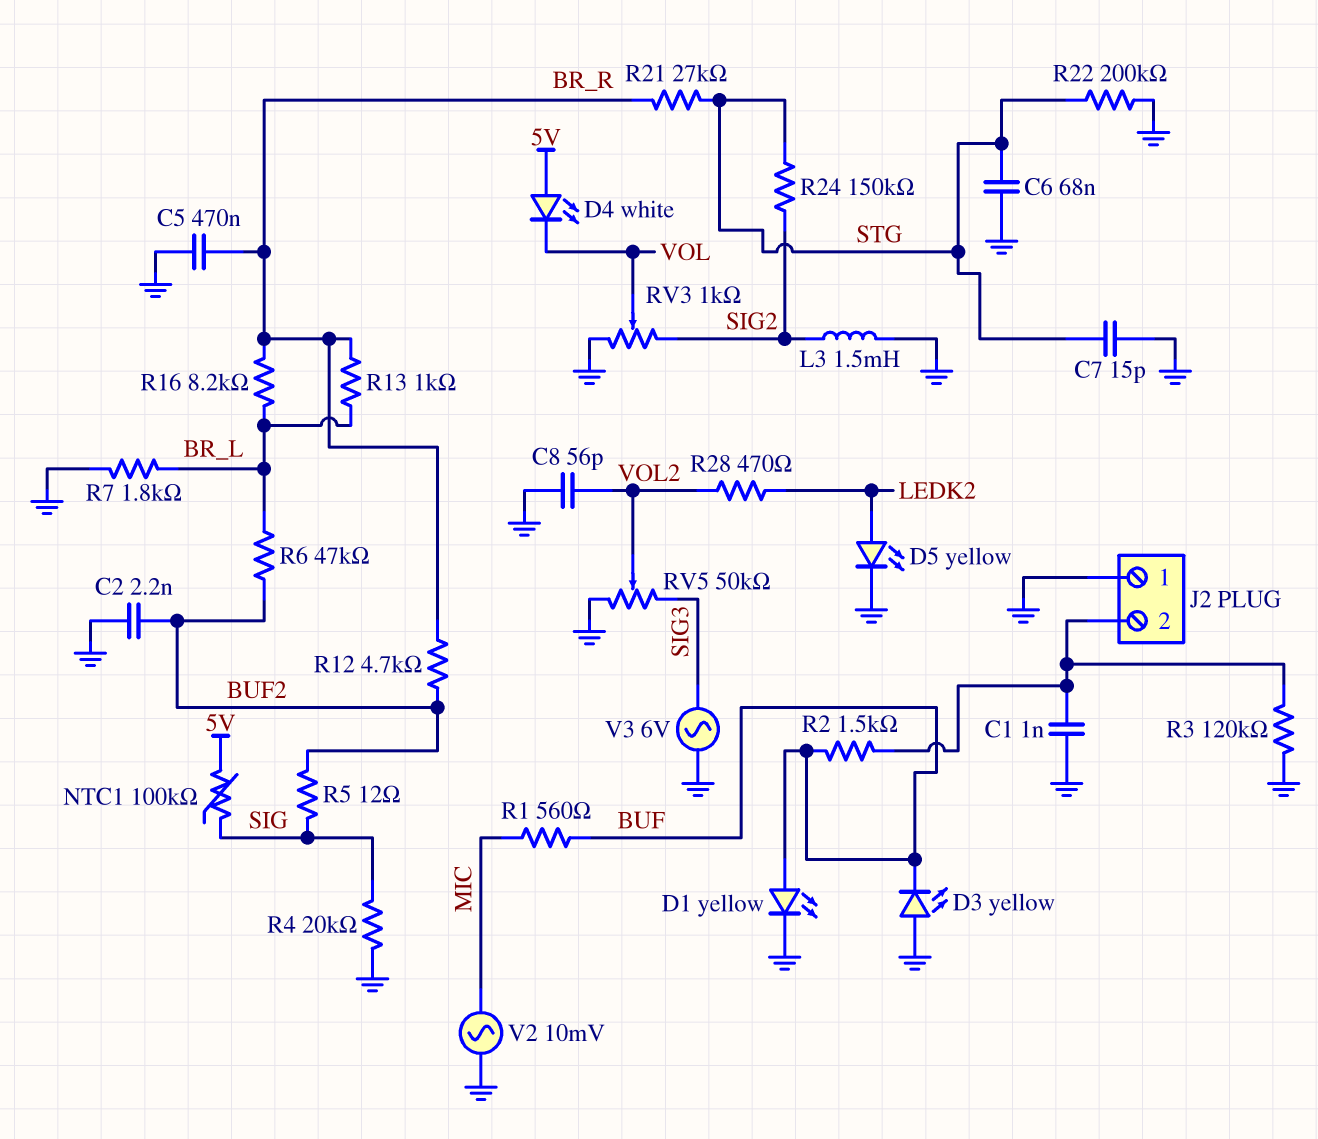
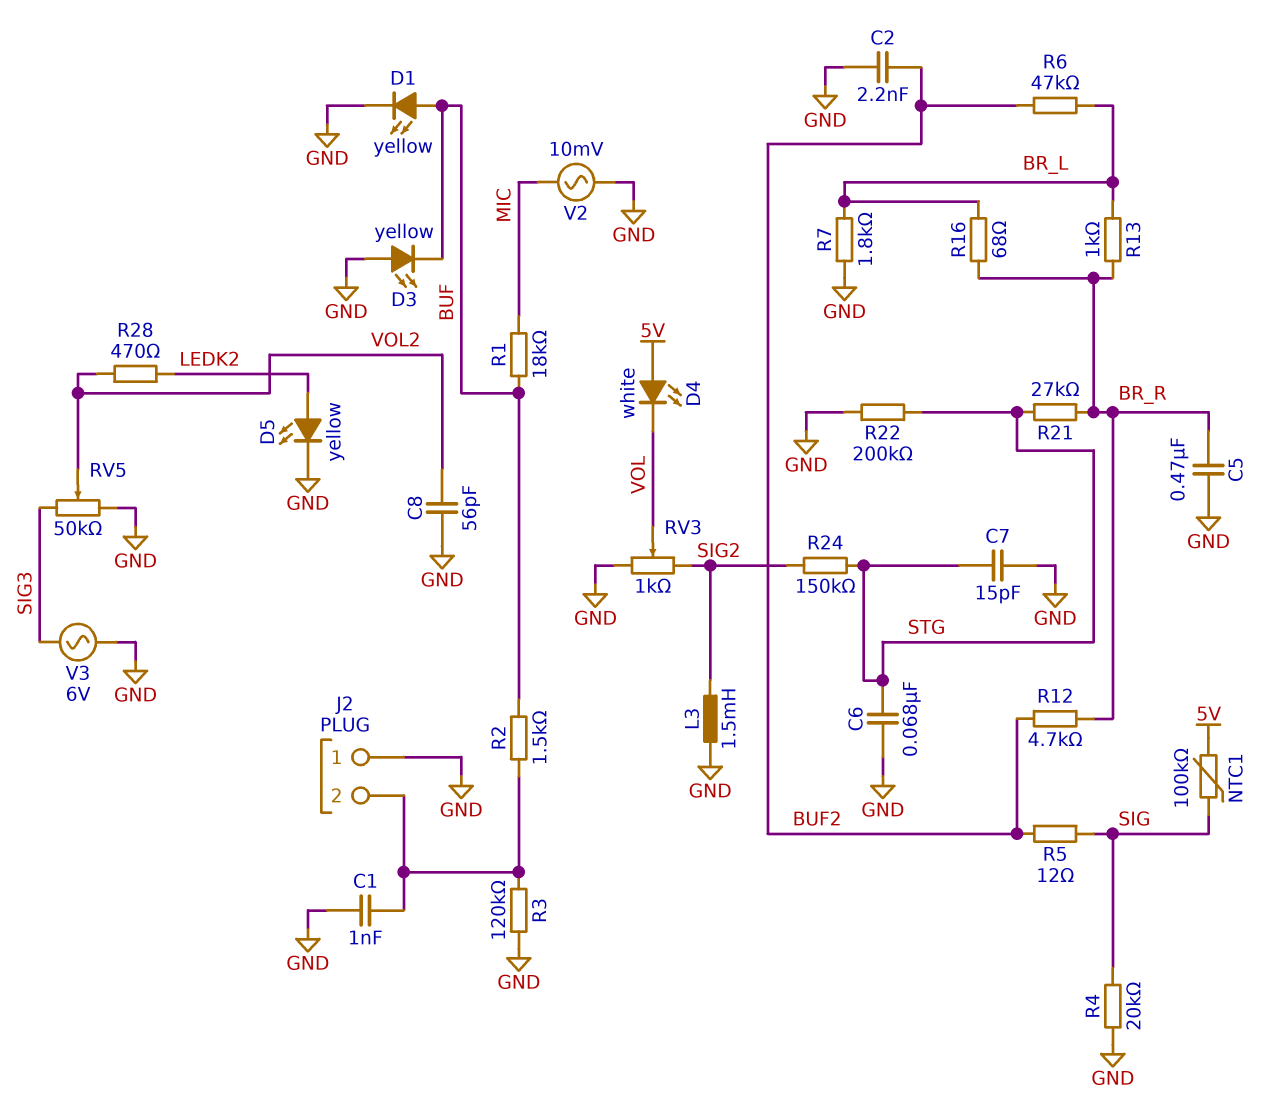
R1: 560 (BUF, MIC) -> 18k (BUF, MIC)
R16: 8.2k (BR_L, BR_R) -> 68 (BR_L, BR_R)

